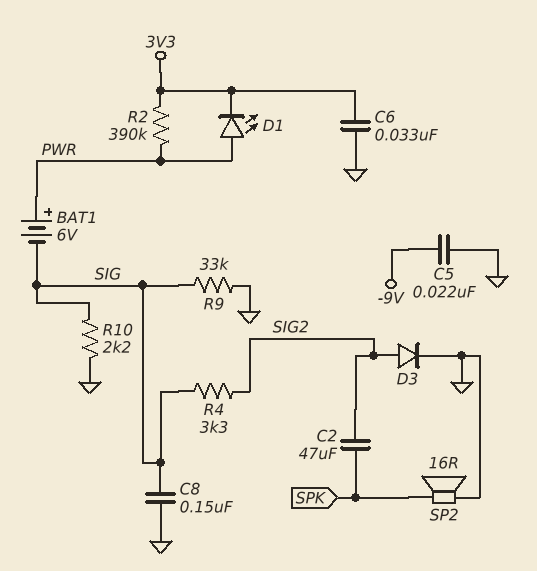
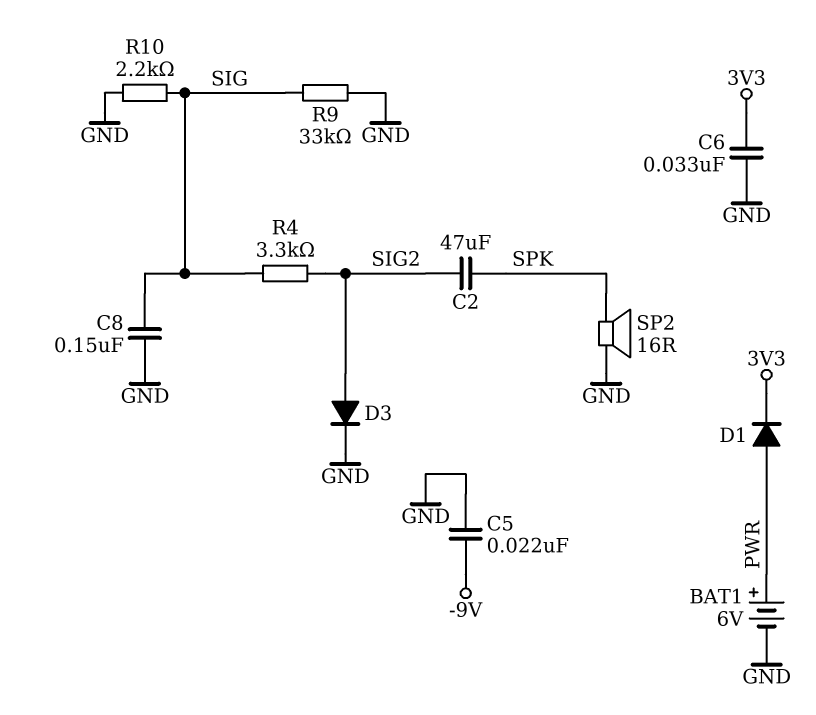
BAT1: 6V (plus PWR, minus SIG) -> 6V (plus PWR, minus GND)
D1: LED (A PWR, K 3V3) -> diode (A PWR, K 3V3)
R2: 390k (3V3, PWR) -> none

